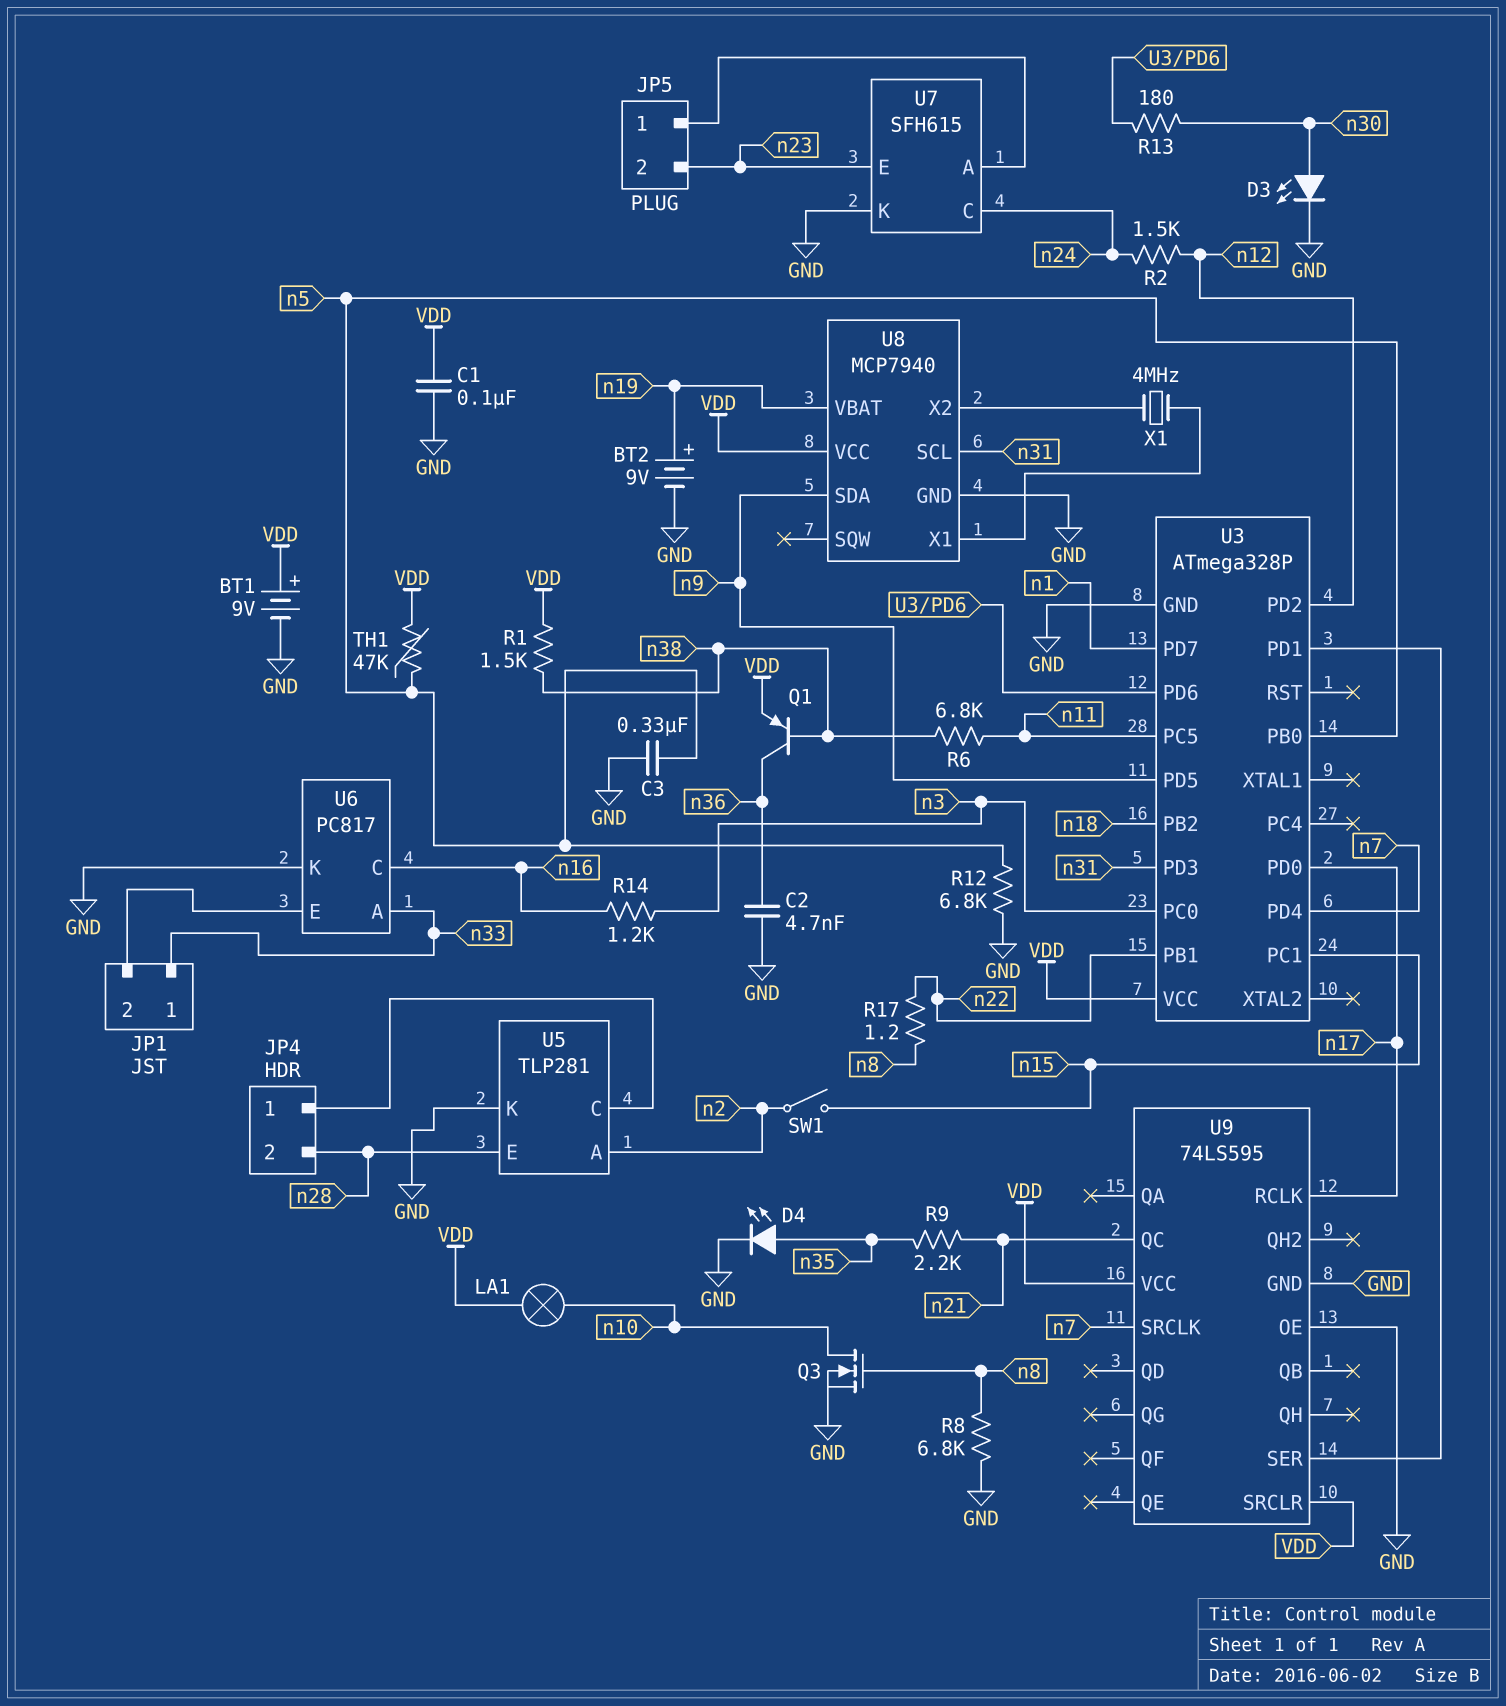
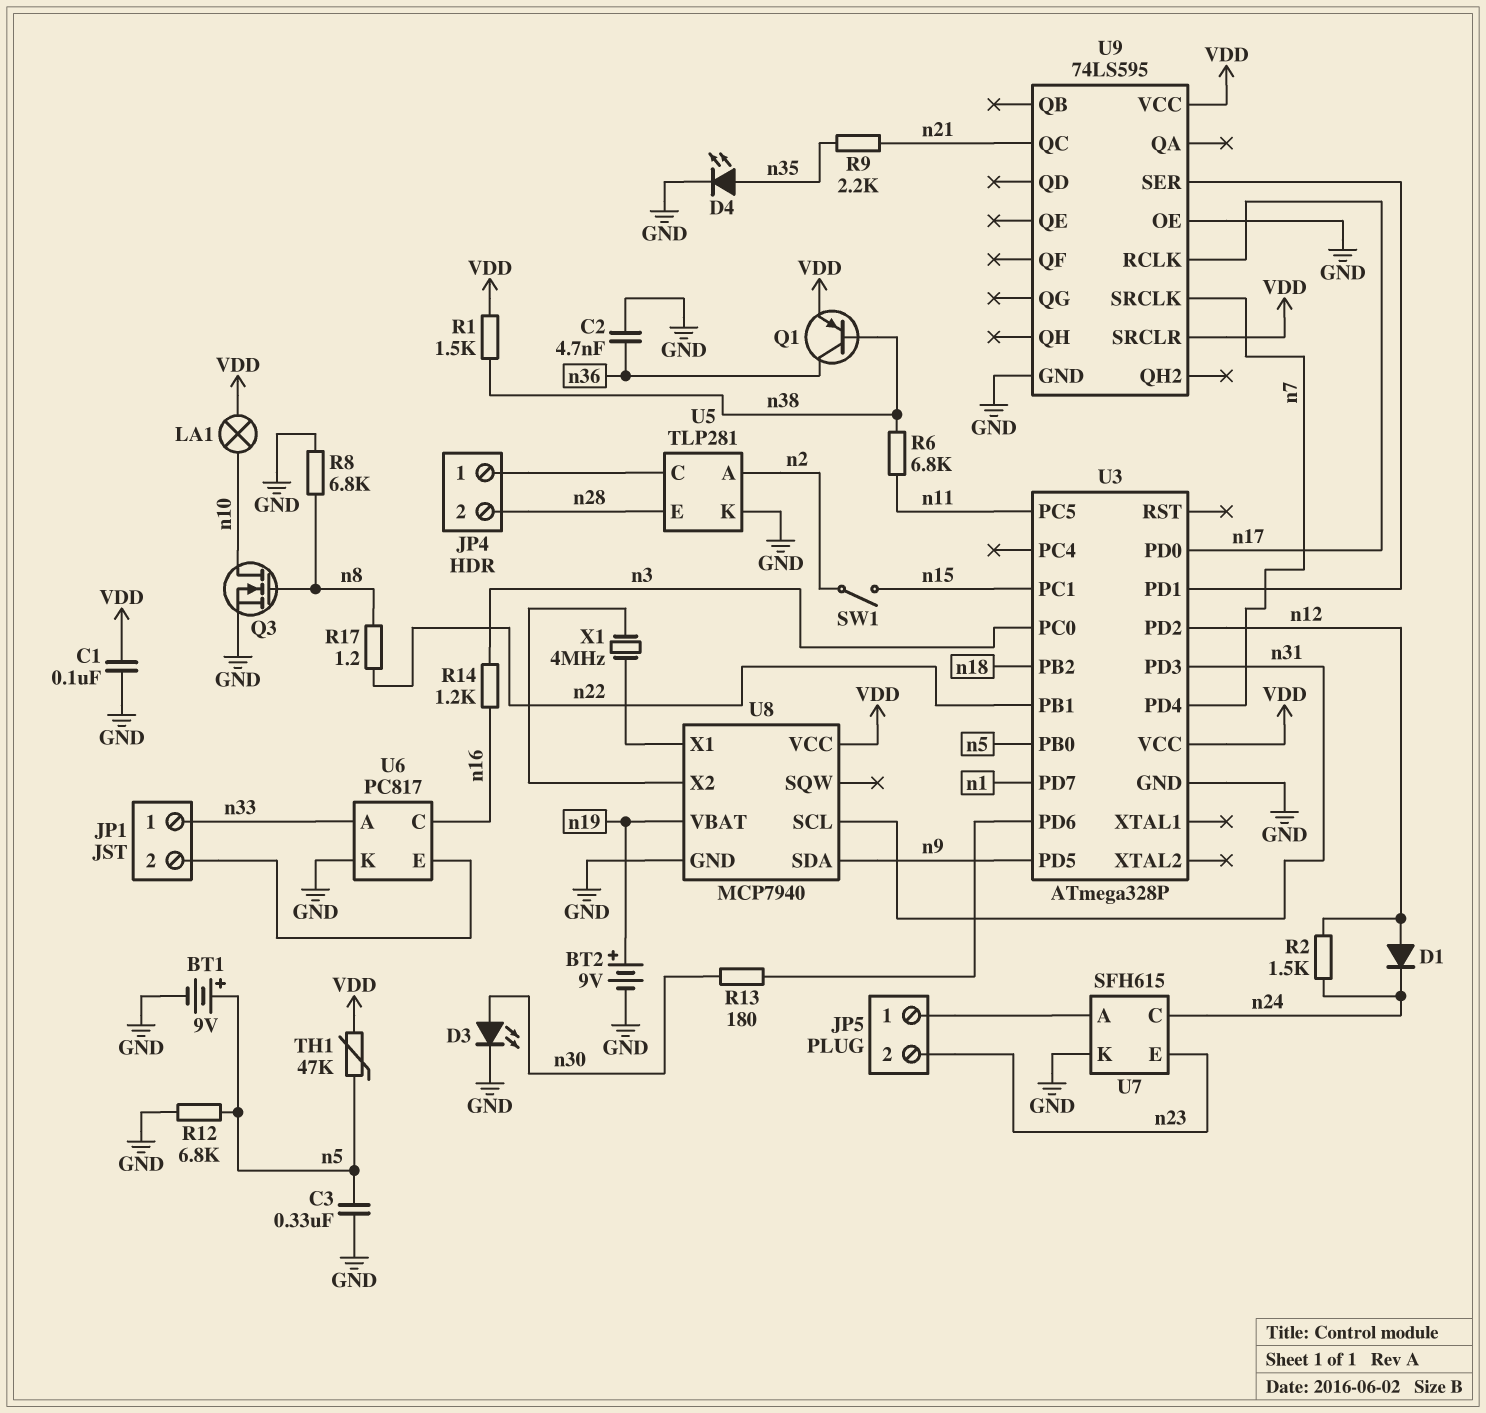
BT1: 9V (plus VDD, minus GND) -> 9V (plus n5, minus GND)
D1: none -> diode (A n12, K n24)

